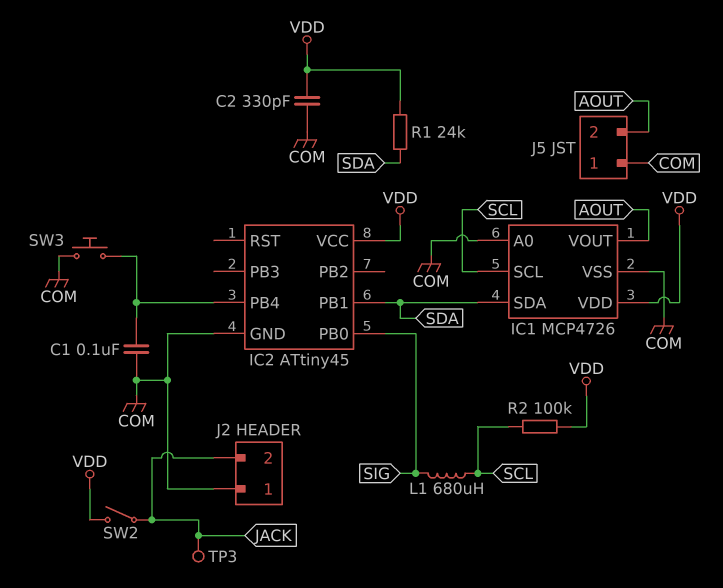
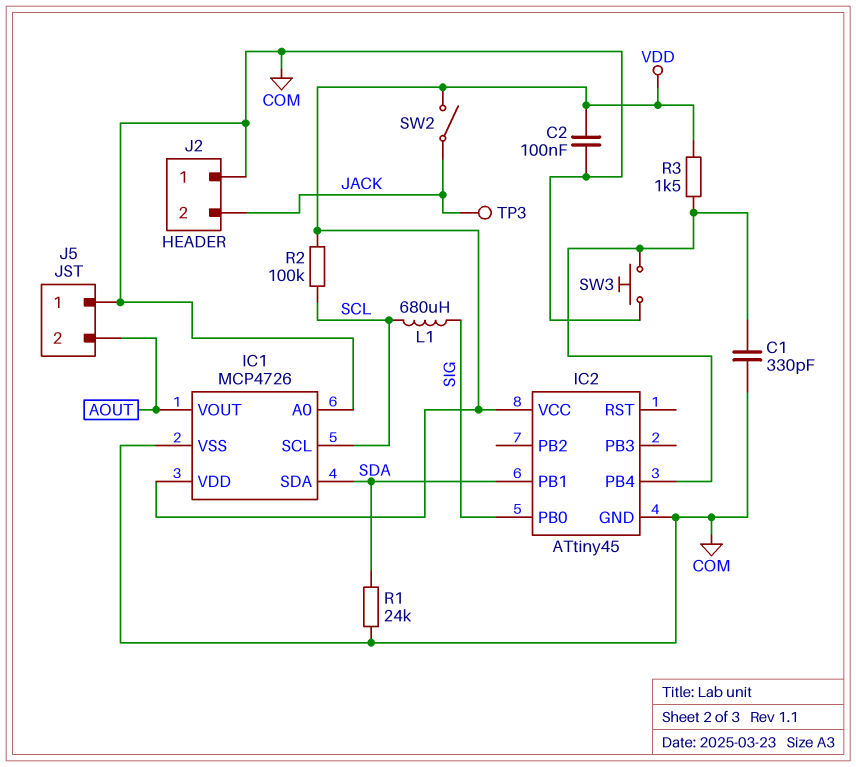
C1: 100nF (COM, IC2/PB4) -> 330pF (COM, IC2/PB4)
C2: 330pF (COM, VDD) -> 100nF (COM, VDD)
R1: 24k (SDA, VDD) -> 24k (COM, SDA)
R3: none -> 1.5k (IC2/PB4, VDD)

